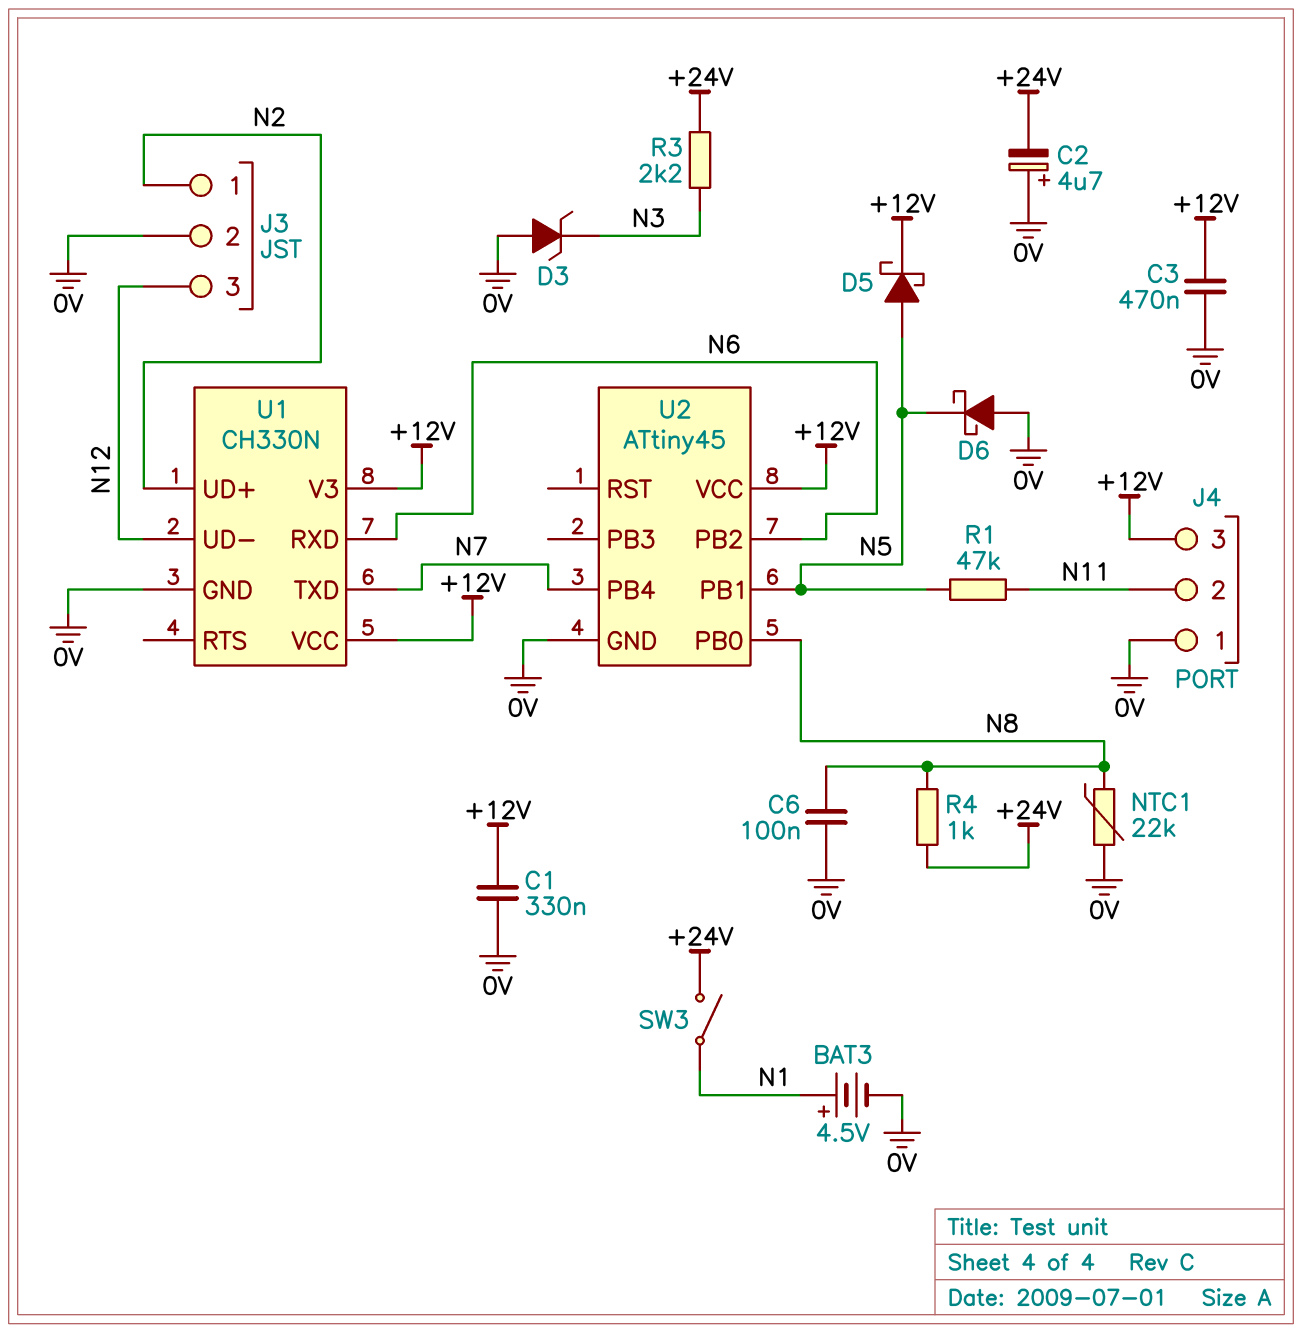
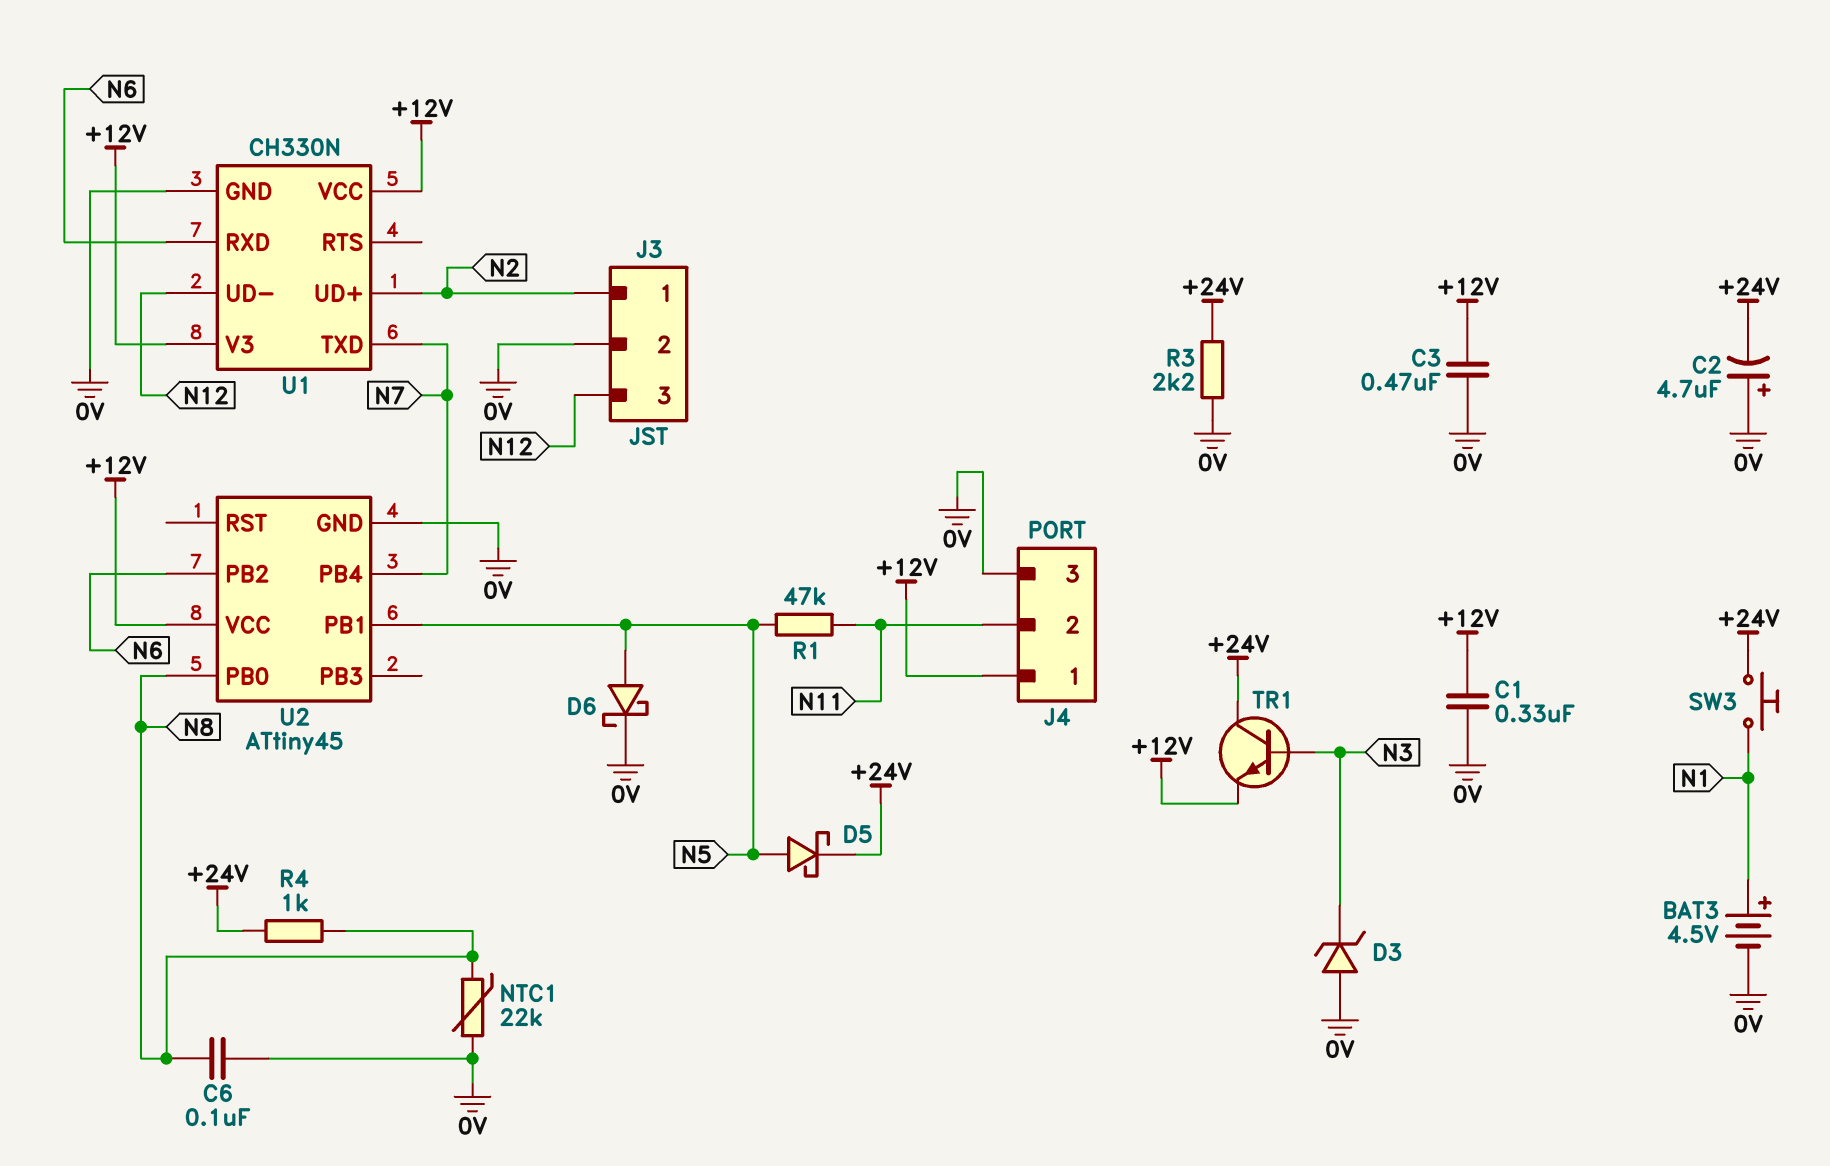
D5: schottky (A N5, K +12V) -> schottky (A N5, K +24V)
D6: schottky (A 0V, K N5) -> schottky (A N5, K 0V)
J4 pin 1: 0V -> +12V
J4 pin 3: +12V -> 0V
R3: 2.2k (+24V, N3) -> 2.2k (+24V, 0V)
SW3: switch (+24V, N1) -> button (+24V, N1)
TR1: none -> NPN (B N3, C +24V, E +12V)

